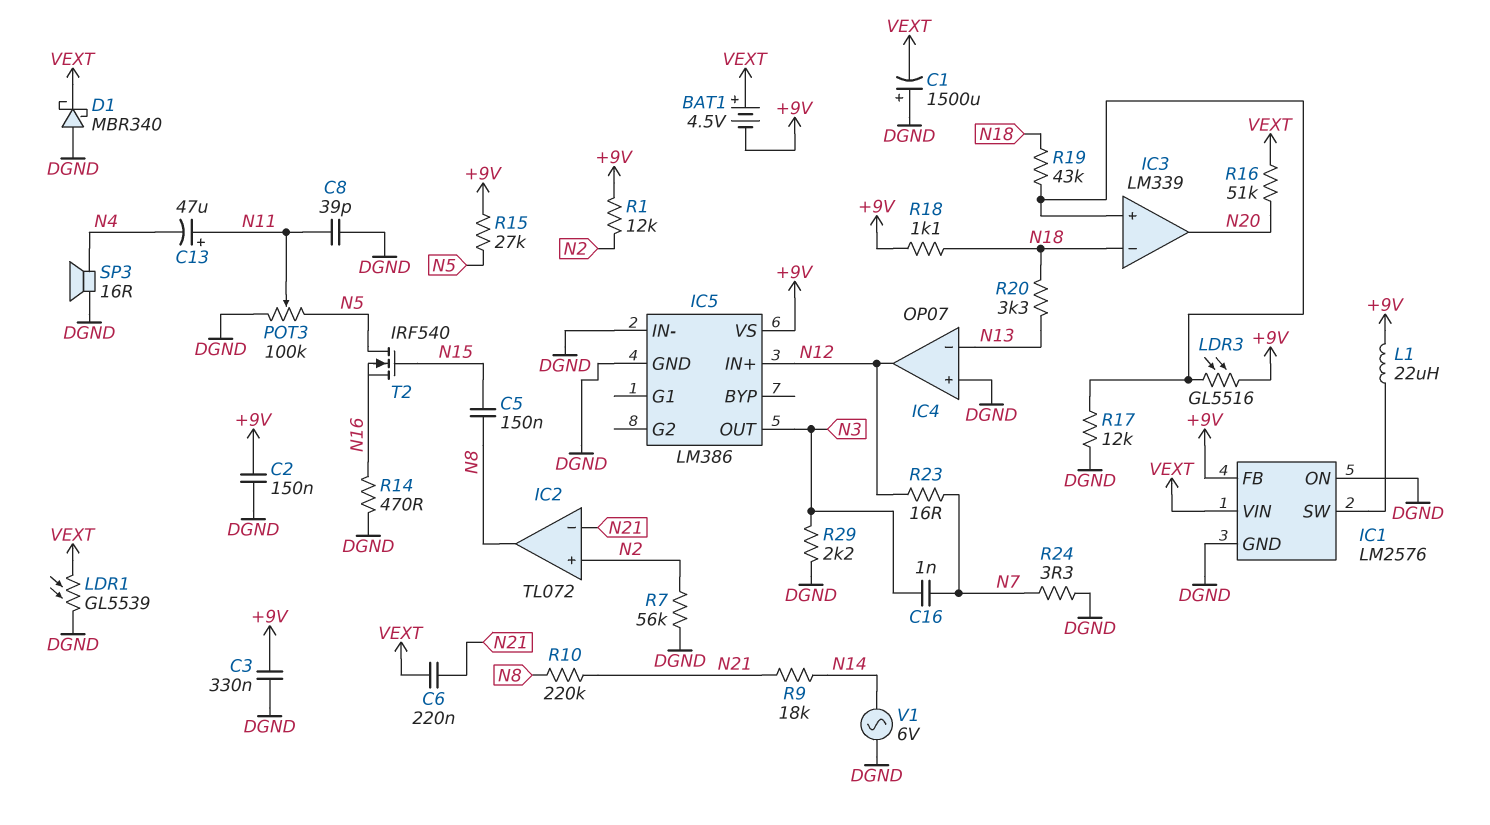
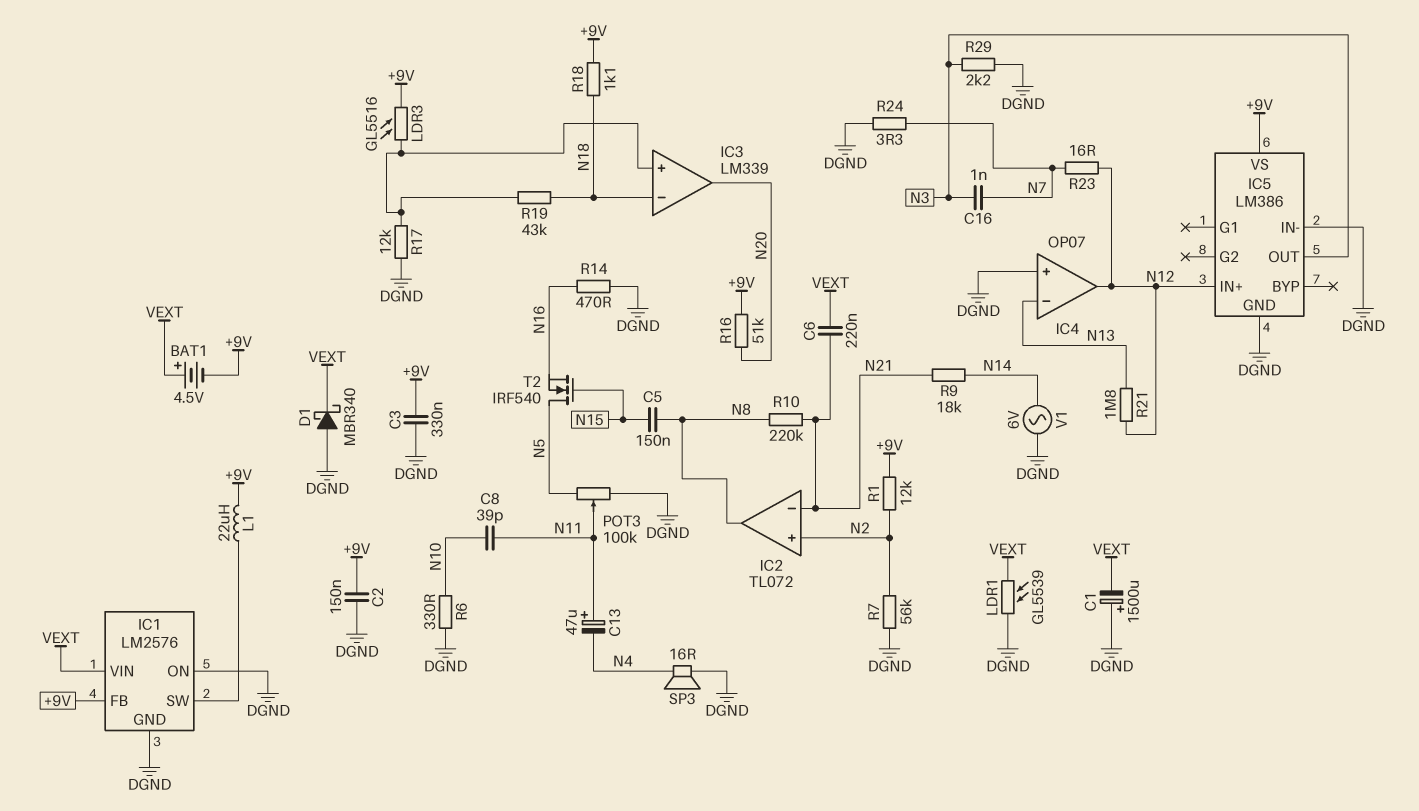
C8: 39pF (DGND, N11) -> 39pF (N10, N11)
R6: none -> 330 (DGND, N10)
R15: 27k (+9V, N5) -> none
R16: 51k (N20, VEXT) -> 51k (+9V, N20)
R20: 3.3k (N13, N18) -> none
R21: none -> 1.8M (N12, N13)

